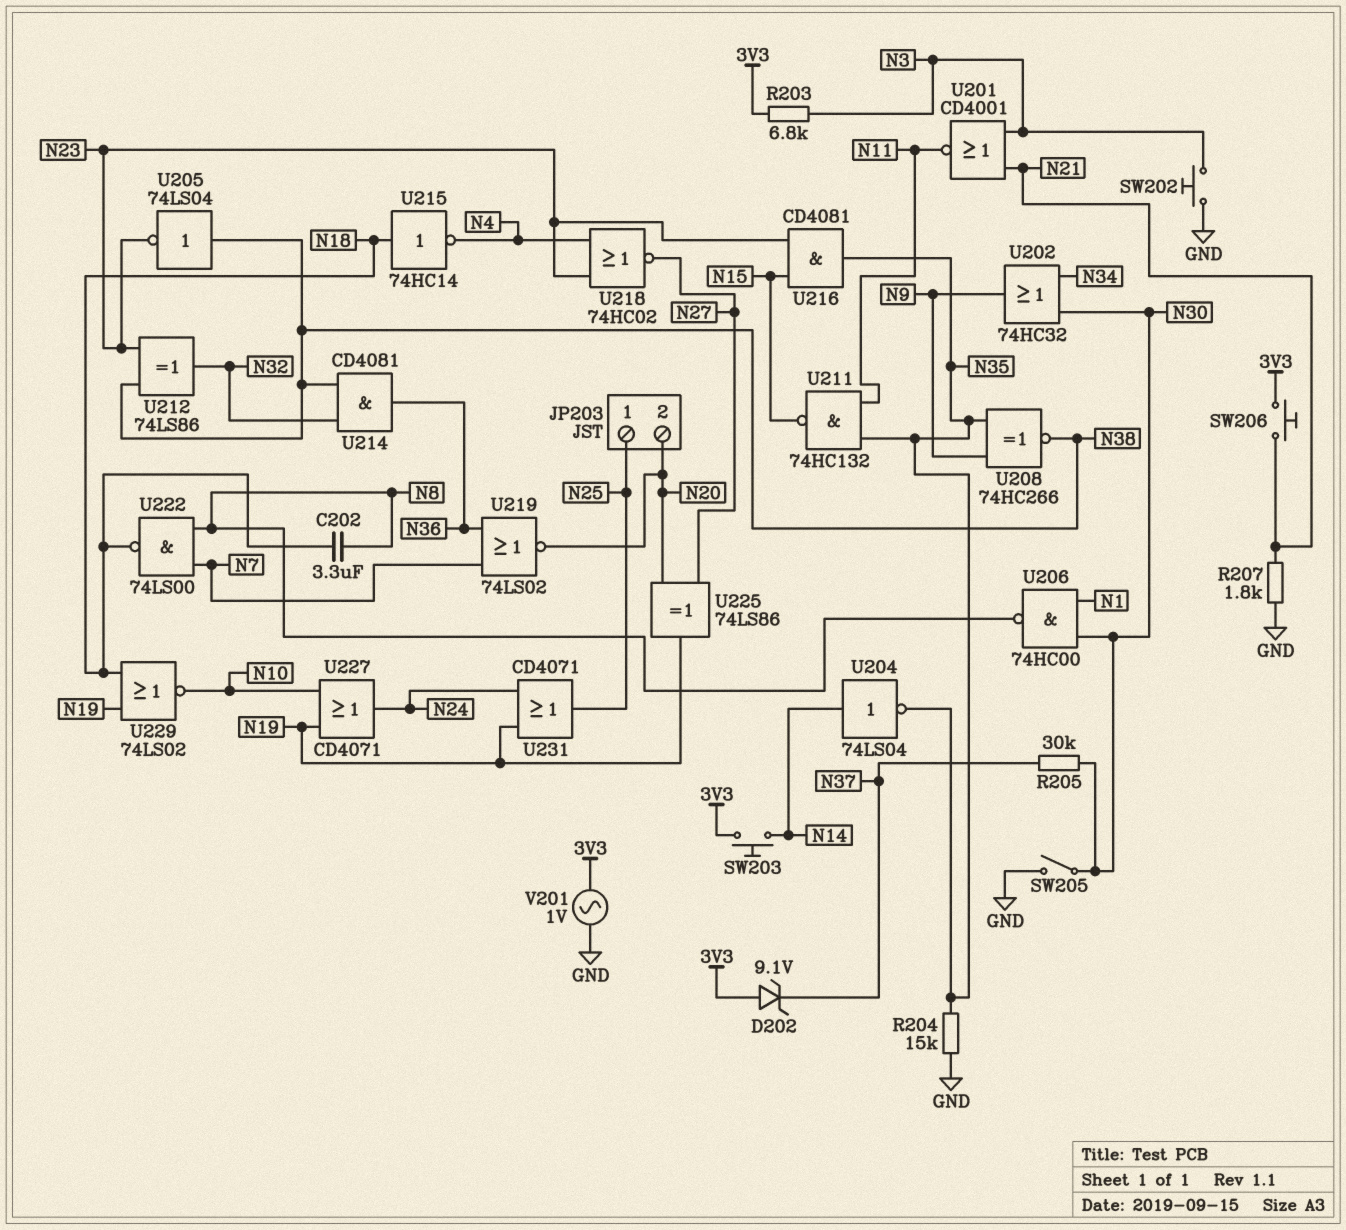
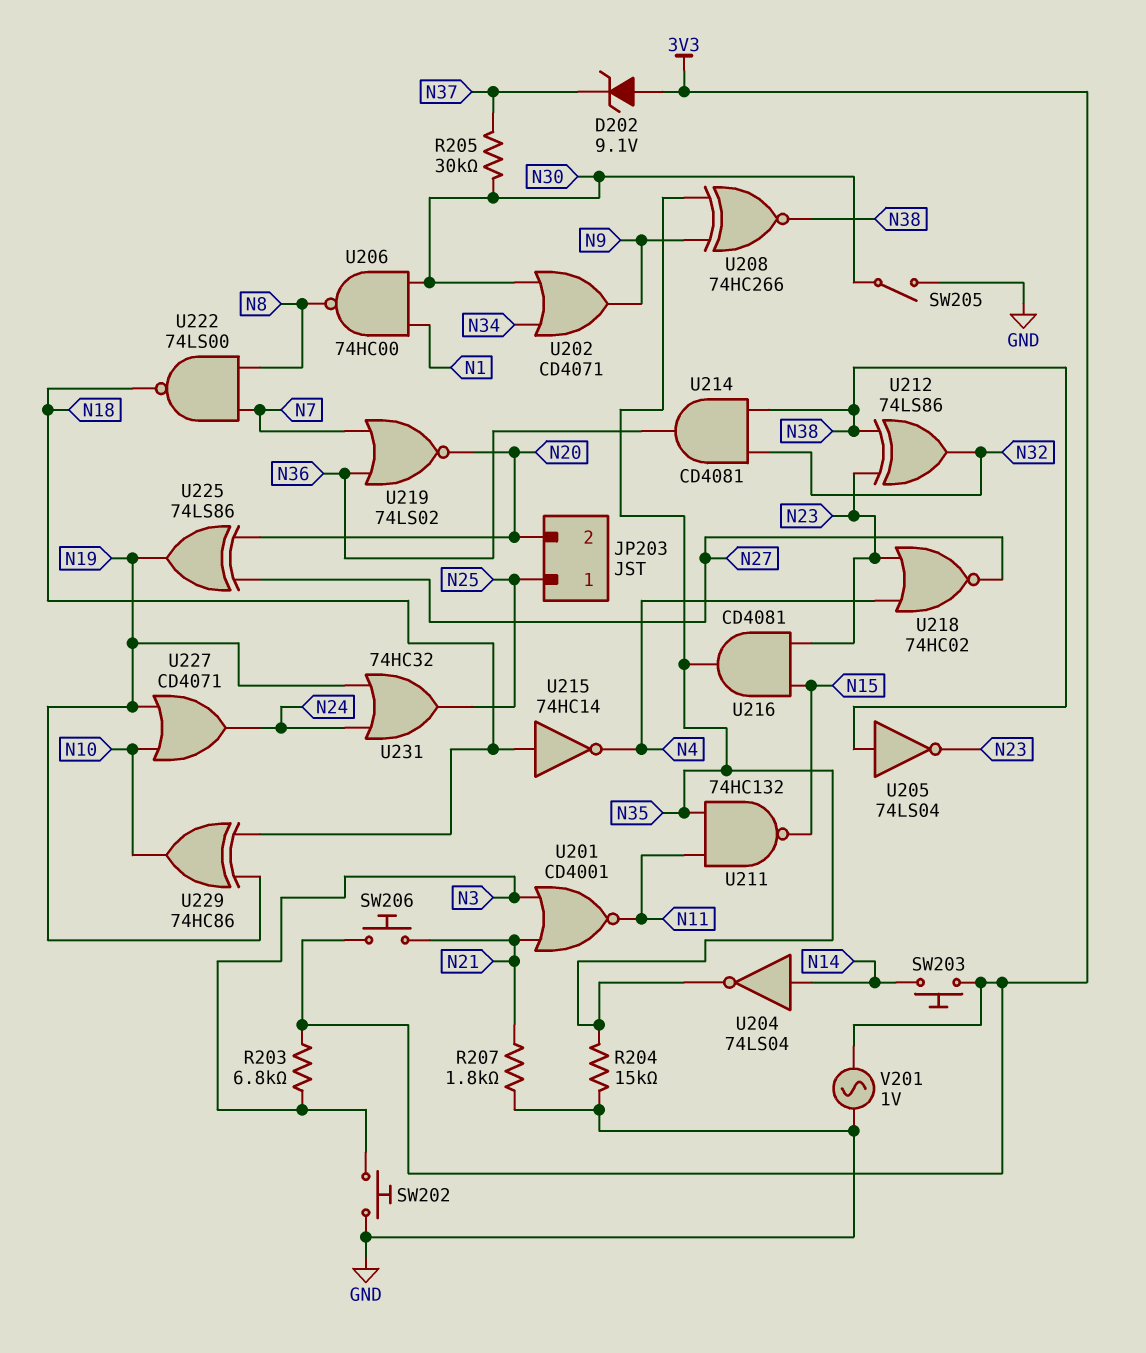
C202: 3.3uF (N8, N18) -> none
U202: OR 74HC32 (in N30, in N34, out N9) -> OR CD4071 (in N30, in N34, out N9)
U229: NOR 74LS02 (in N18, in N19, out N10) -> XOR 74HC86 (in N18, in N19, out N10)
U231: OR CD4071 (in N19, in N24, out N25) -> OR 74HC32 (in N19, in N24, out N25)

